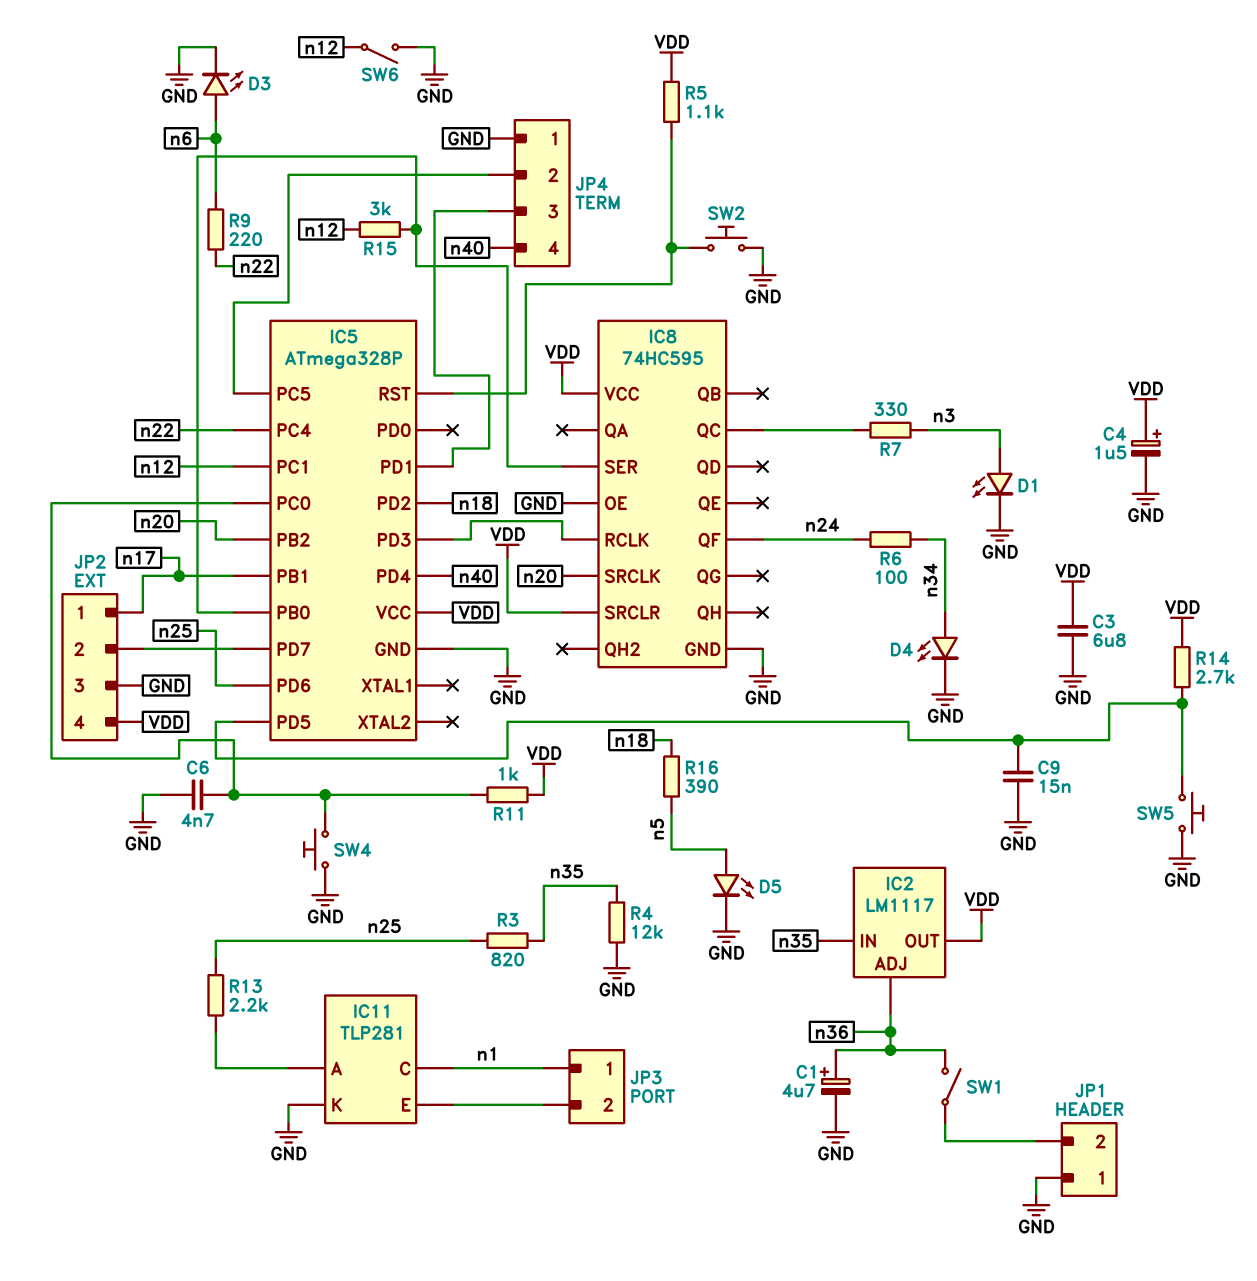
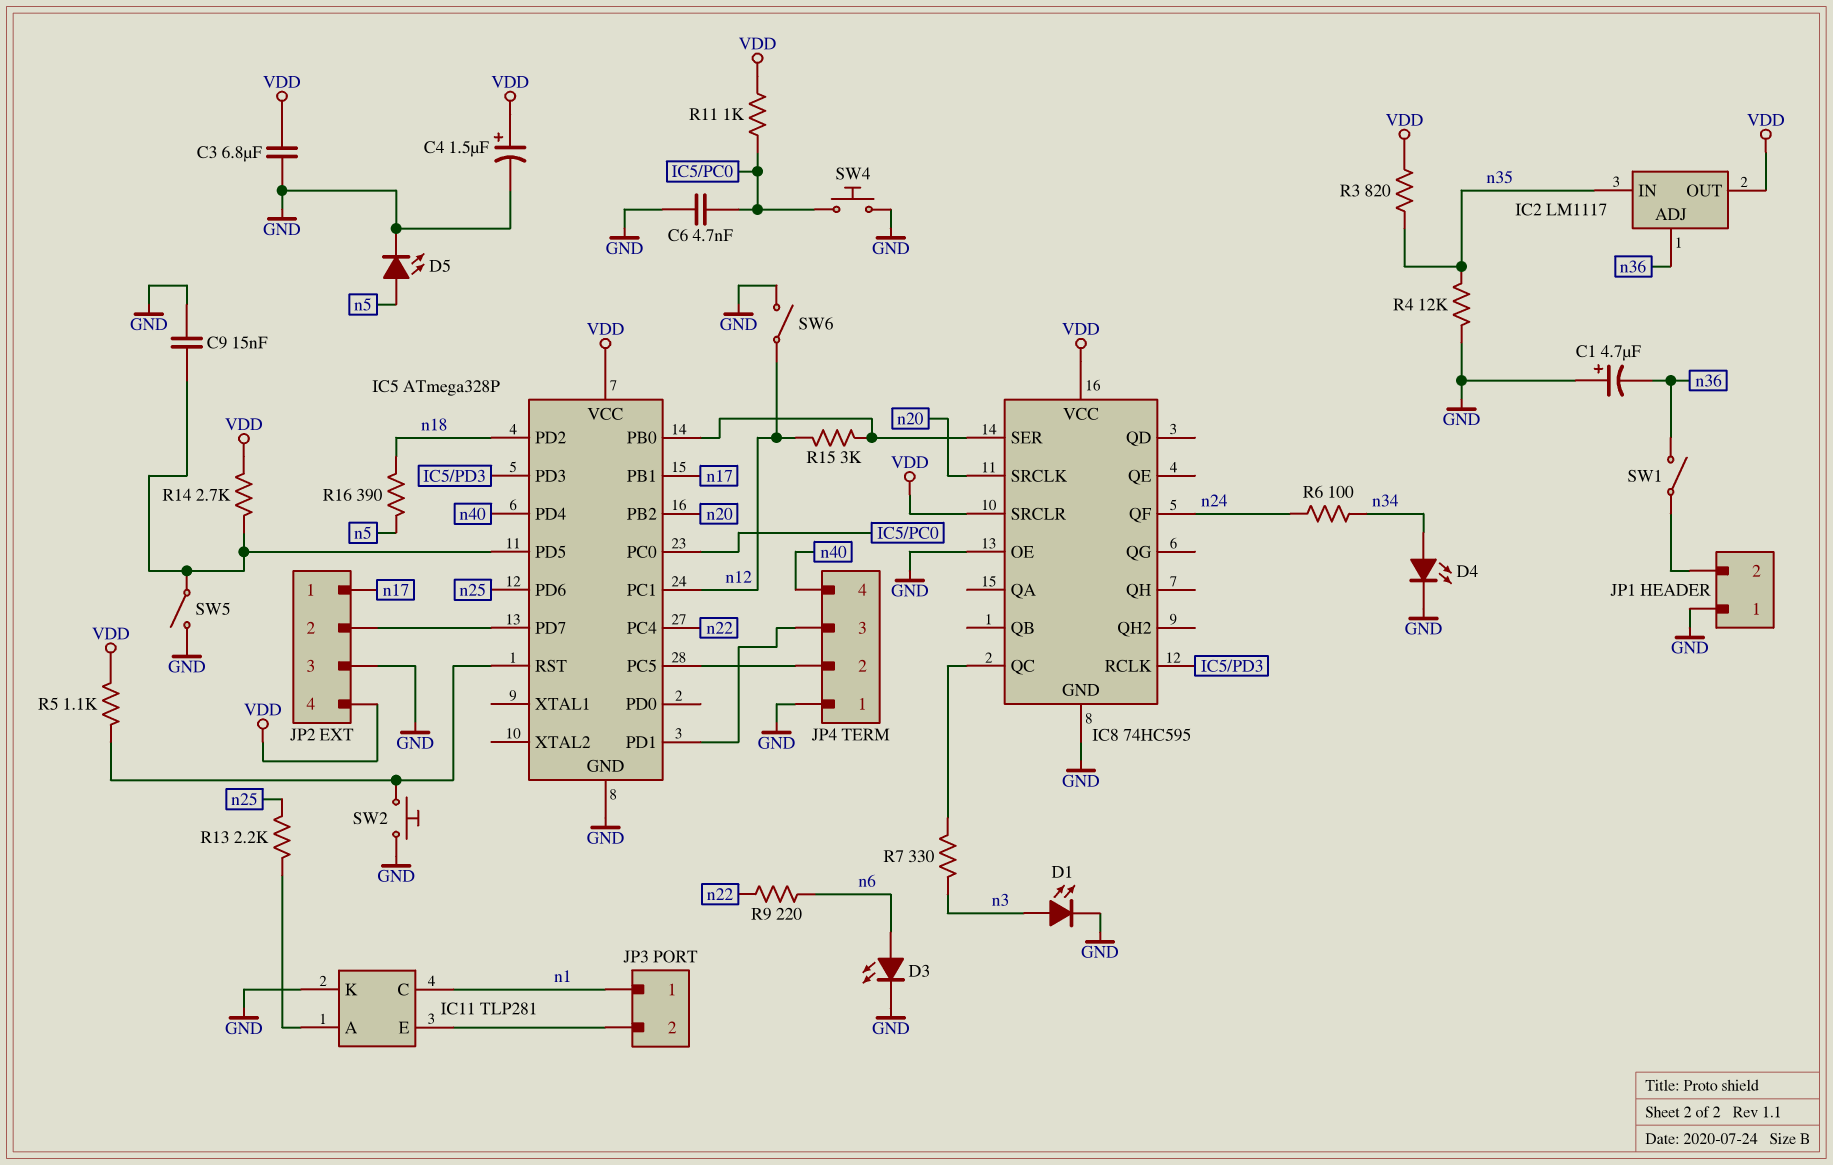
C1: 4.7uF (plus n36, minus GND) -> 4.7uF (plus GND, minus n36)
R3: 820 (n25, n35) -> 820 (VDD, n35)
SW5: button (GND, IC5/PD5) -> switch (GND, IC5/PD5)

